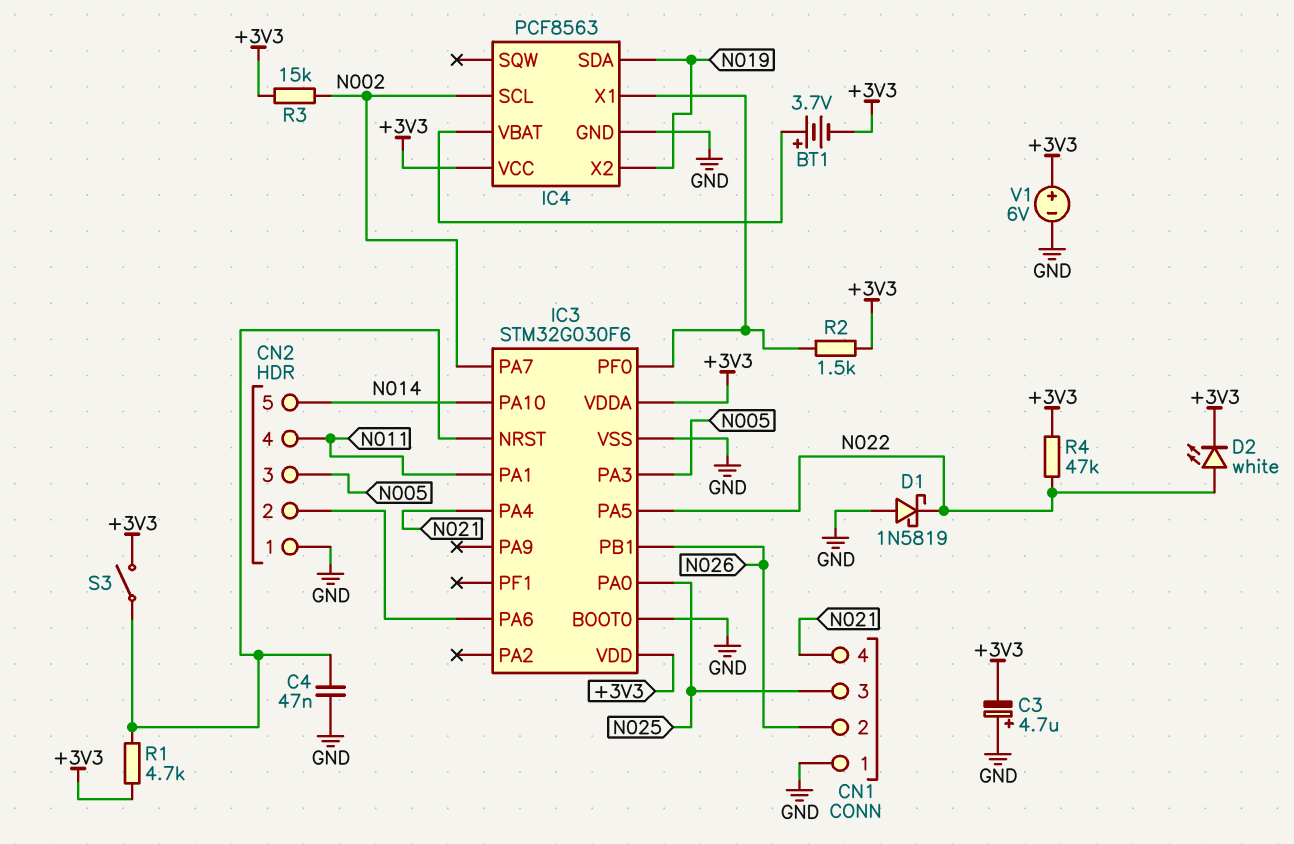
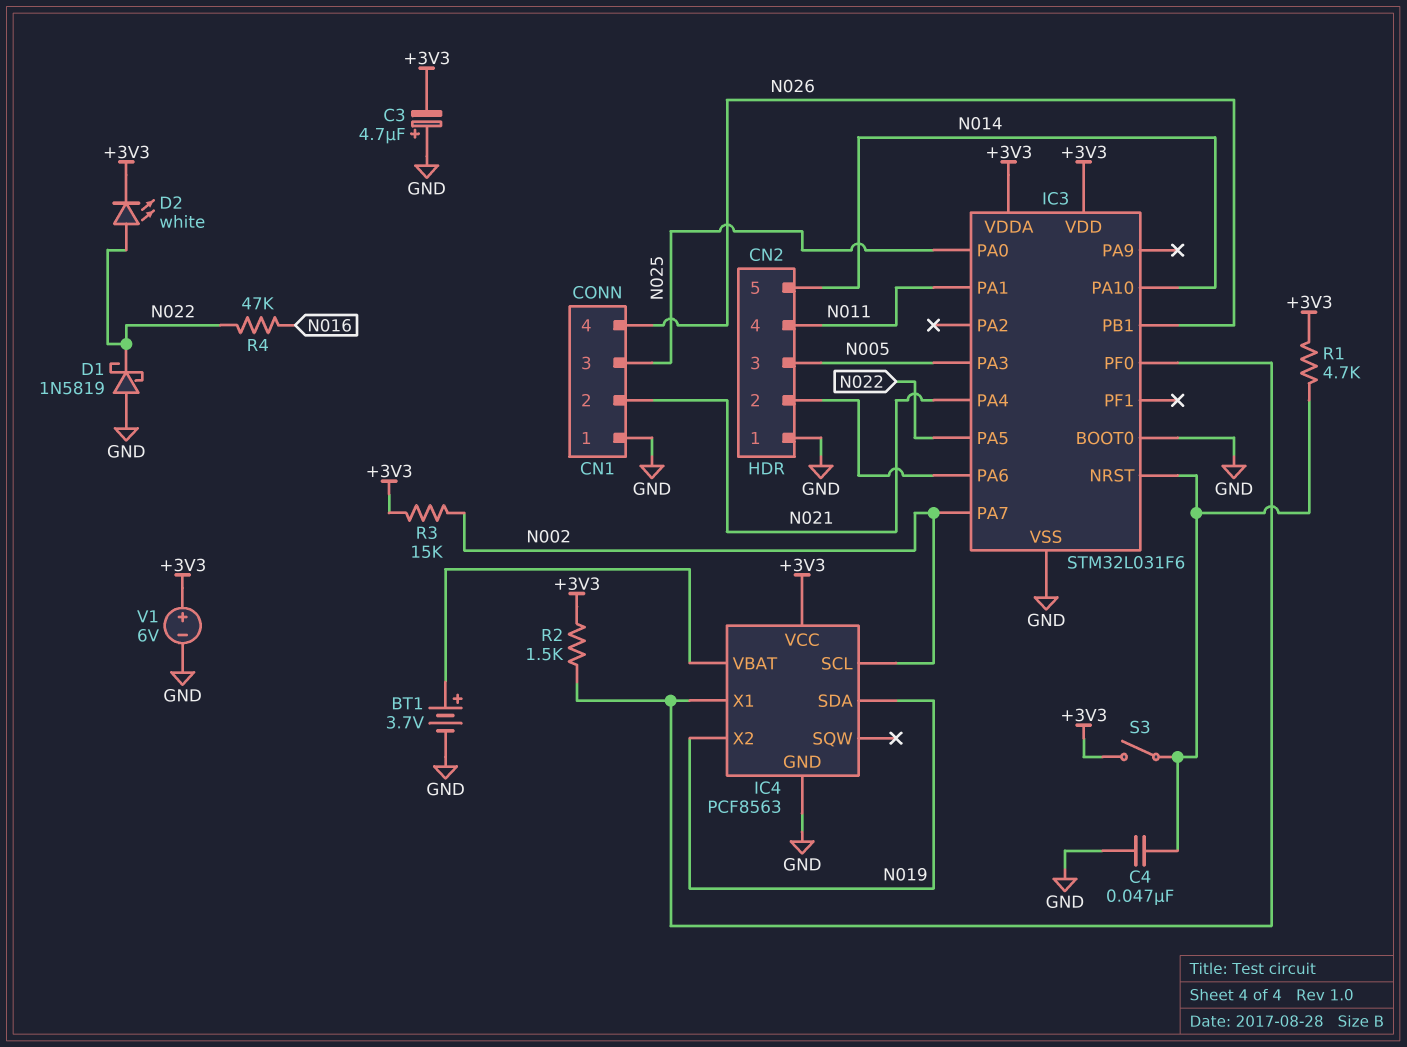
BT1: 3.7V (plus IC4/VBAT, minus +3V3) -> 3.7V (plus IC4/VBAT, minus GND)
CN1 pin 2: N026 -> N021
CN1 pin 4: N021 -> N026
IC3: STM32G030F6 -> STM32L031F6
R4: 47k (+3V3, N022) -> 47k (N016, N022)

